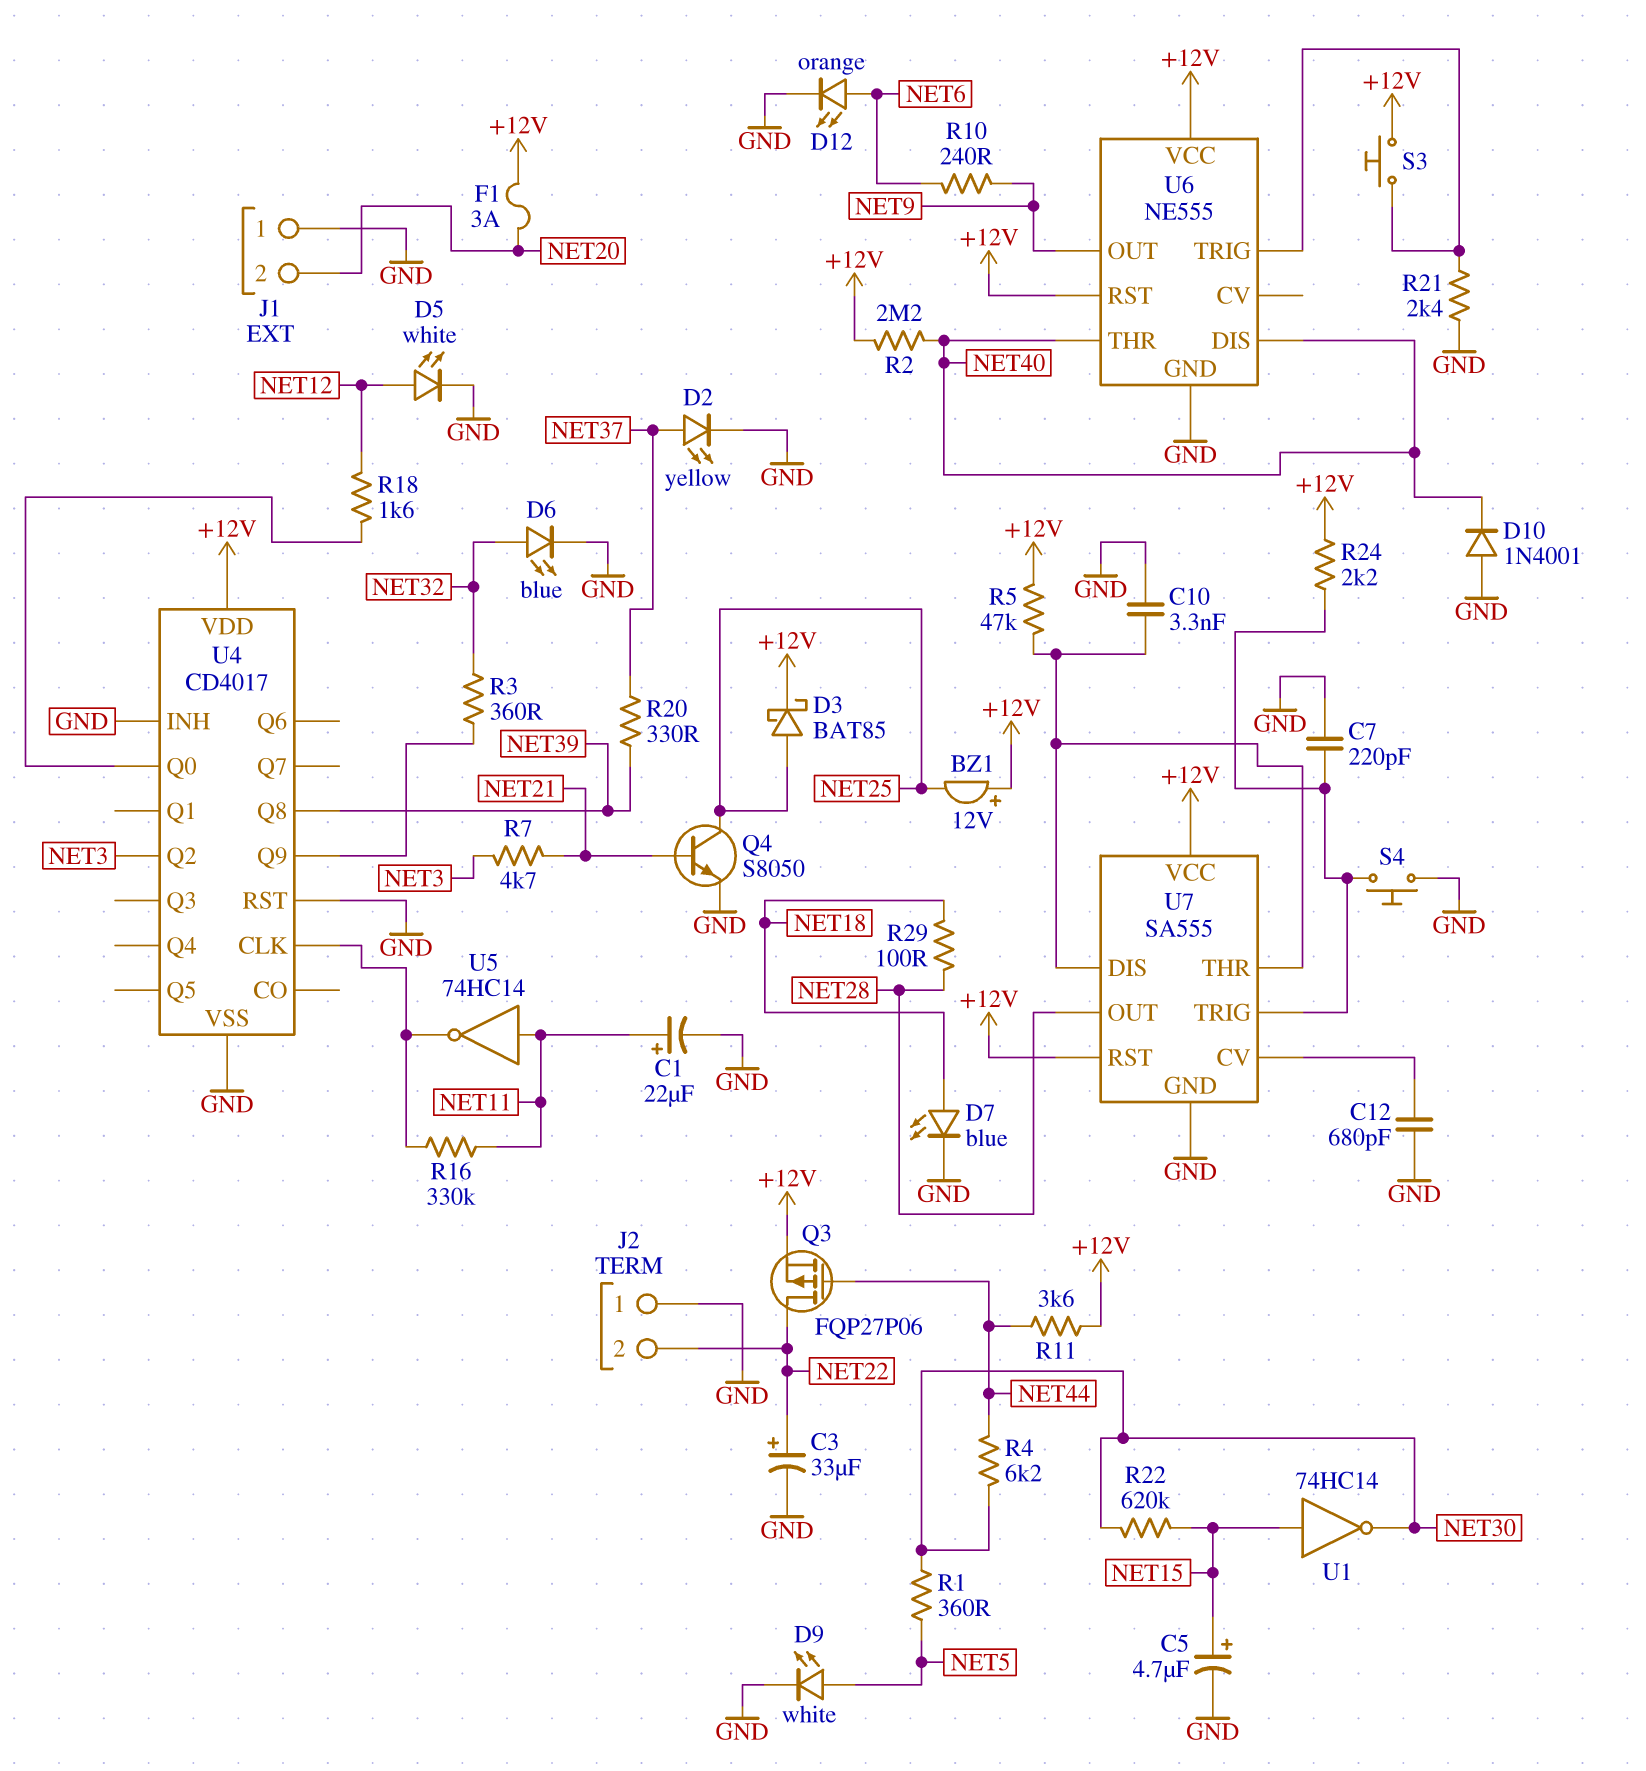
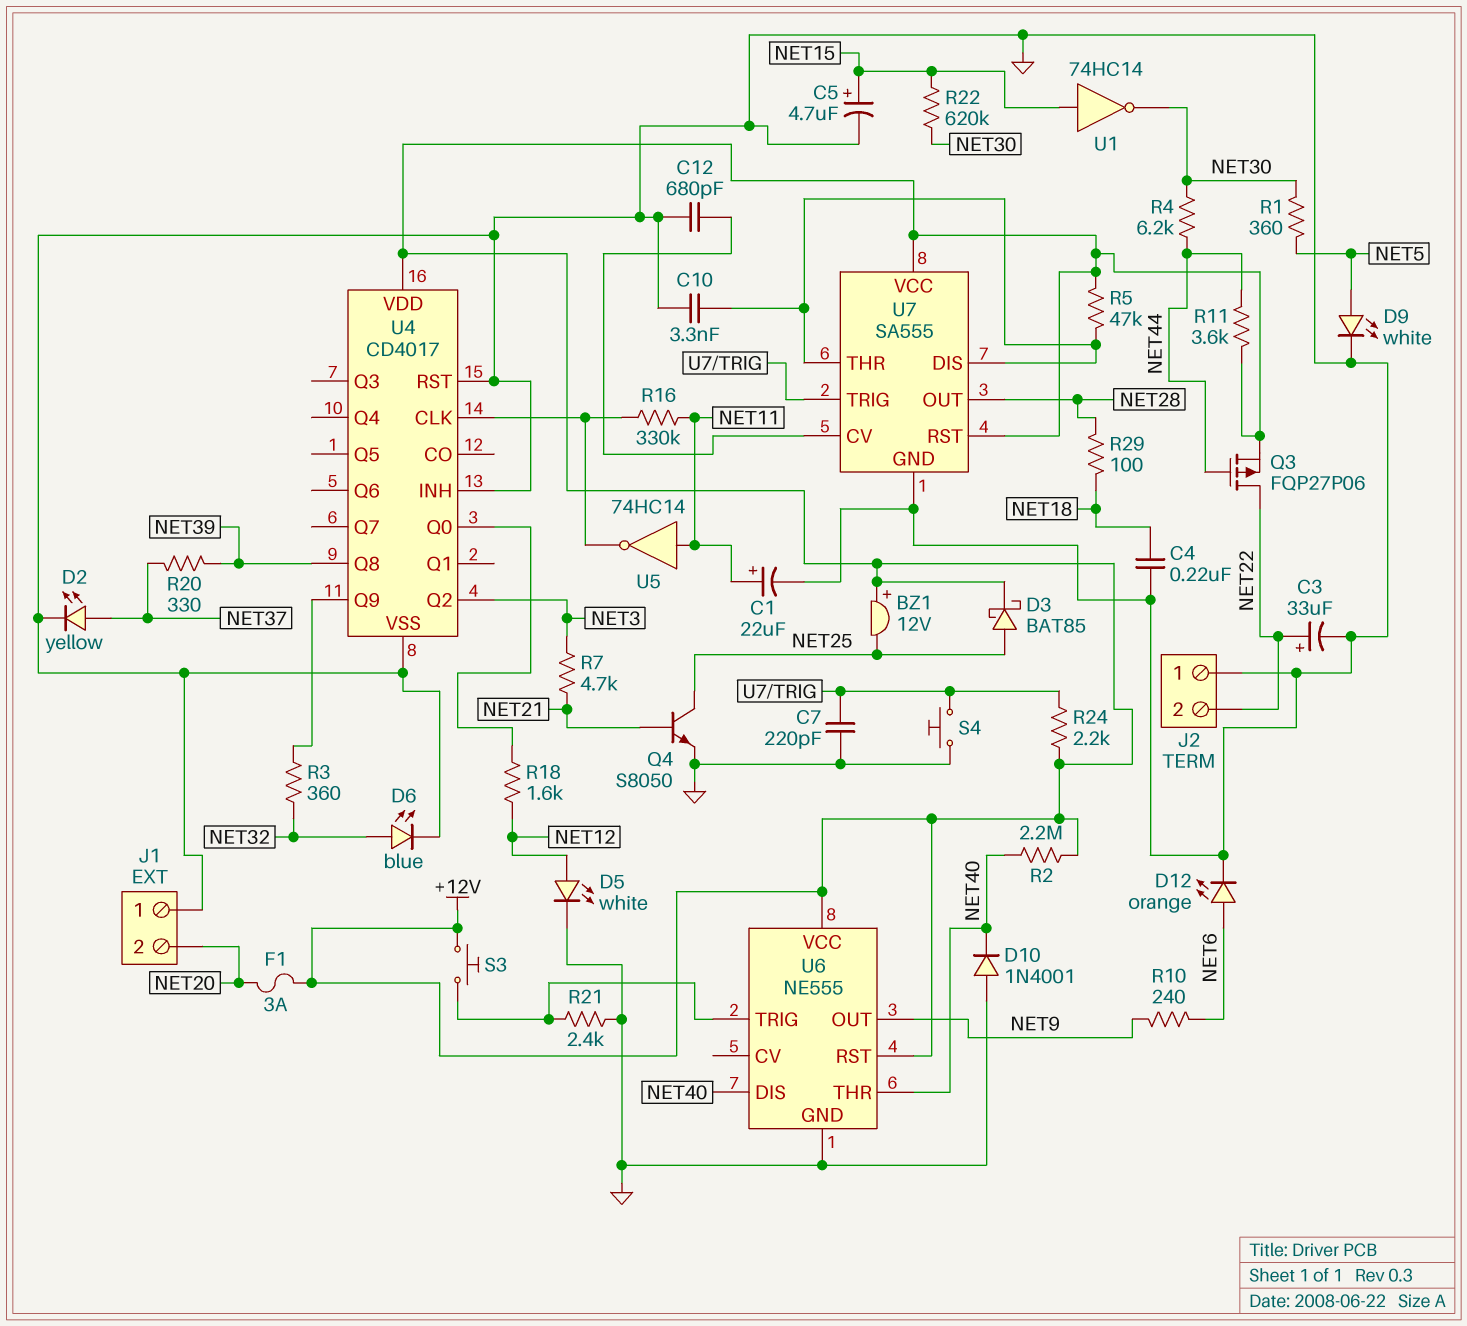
C4: none -> 220nF (GND, NET18)
D7: LED blue (A NET18, K GND) -> none

